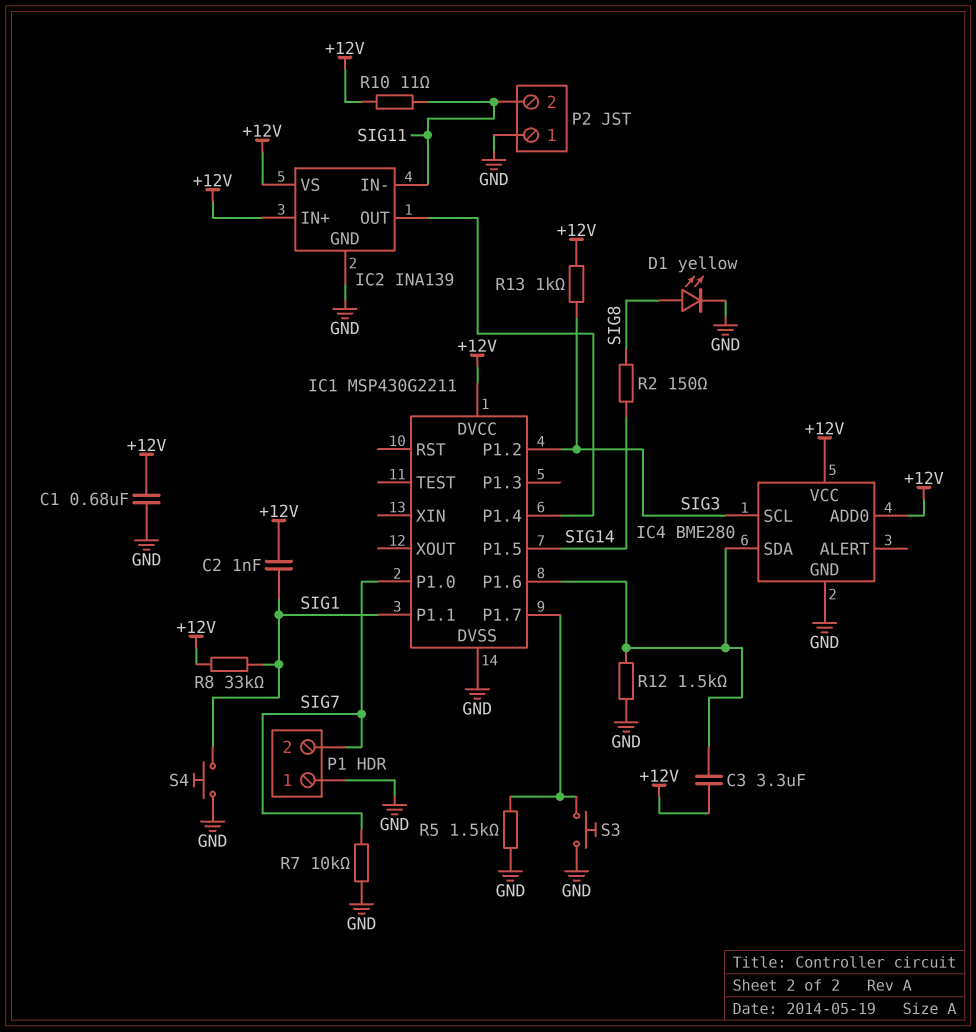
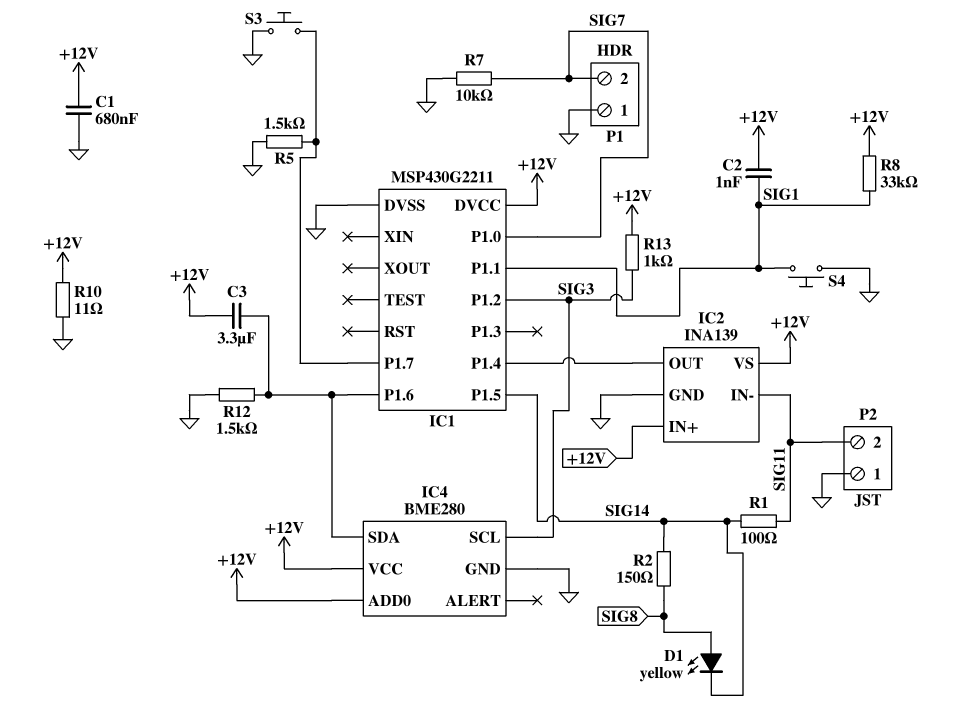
D1: LED yellow (A SIG8, K GND) -> LED yellow (A SIG8, K SIG14)
R1: none -> 100 (SIG11, SIG14)
R10: 11 (+12V, SIG11) -> 11 (+12V, GND)

